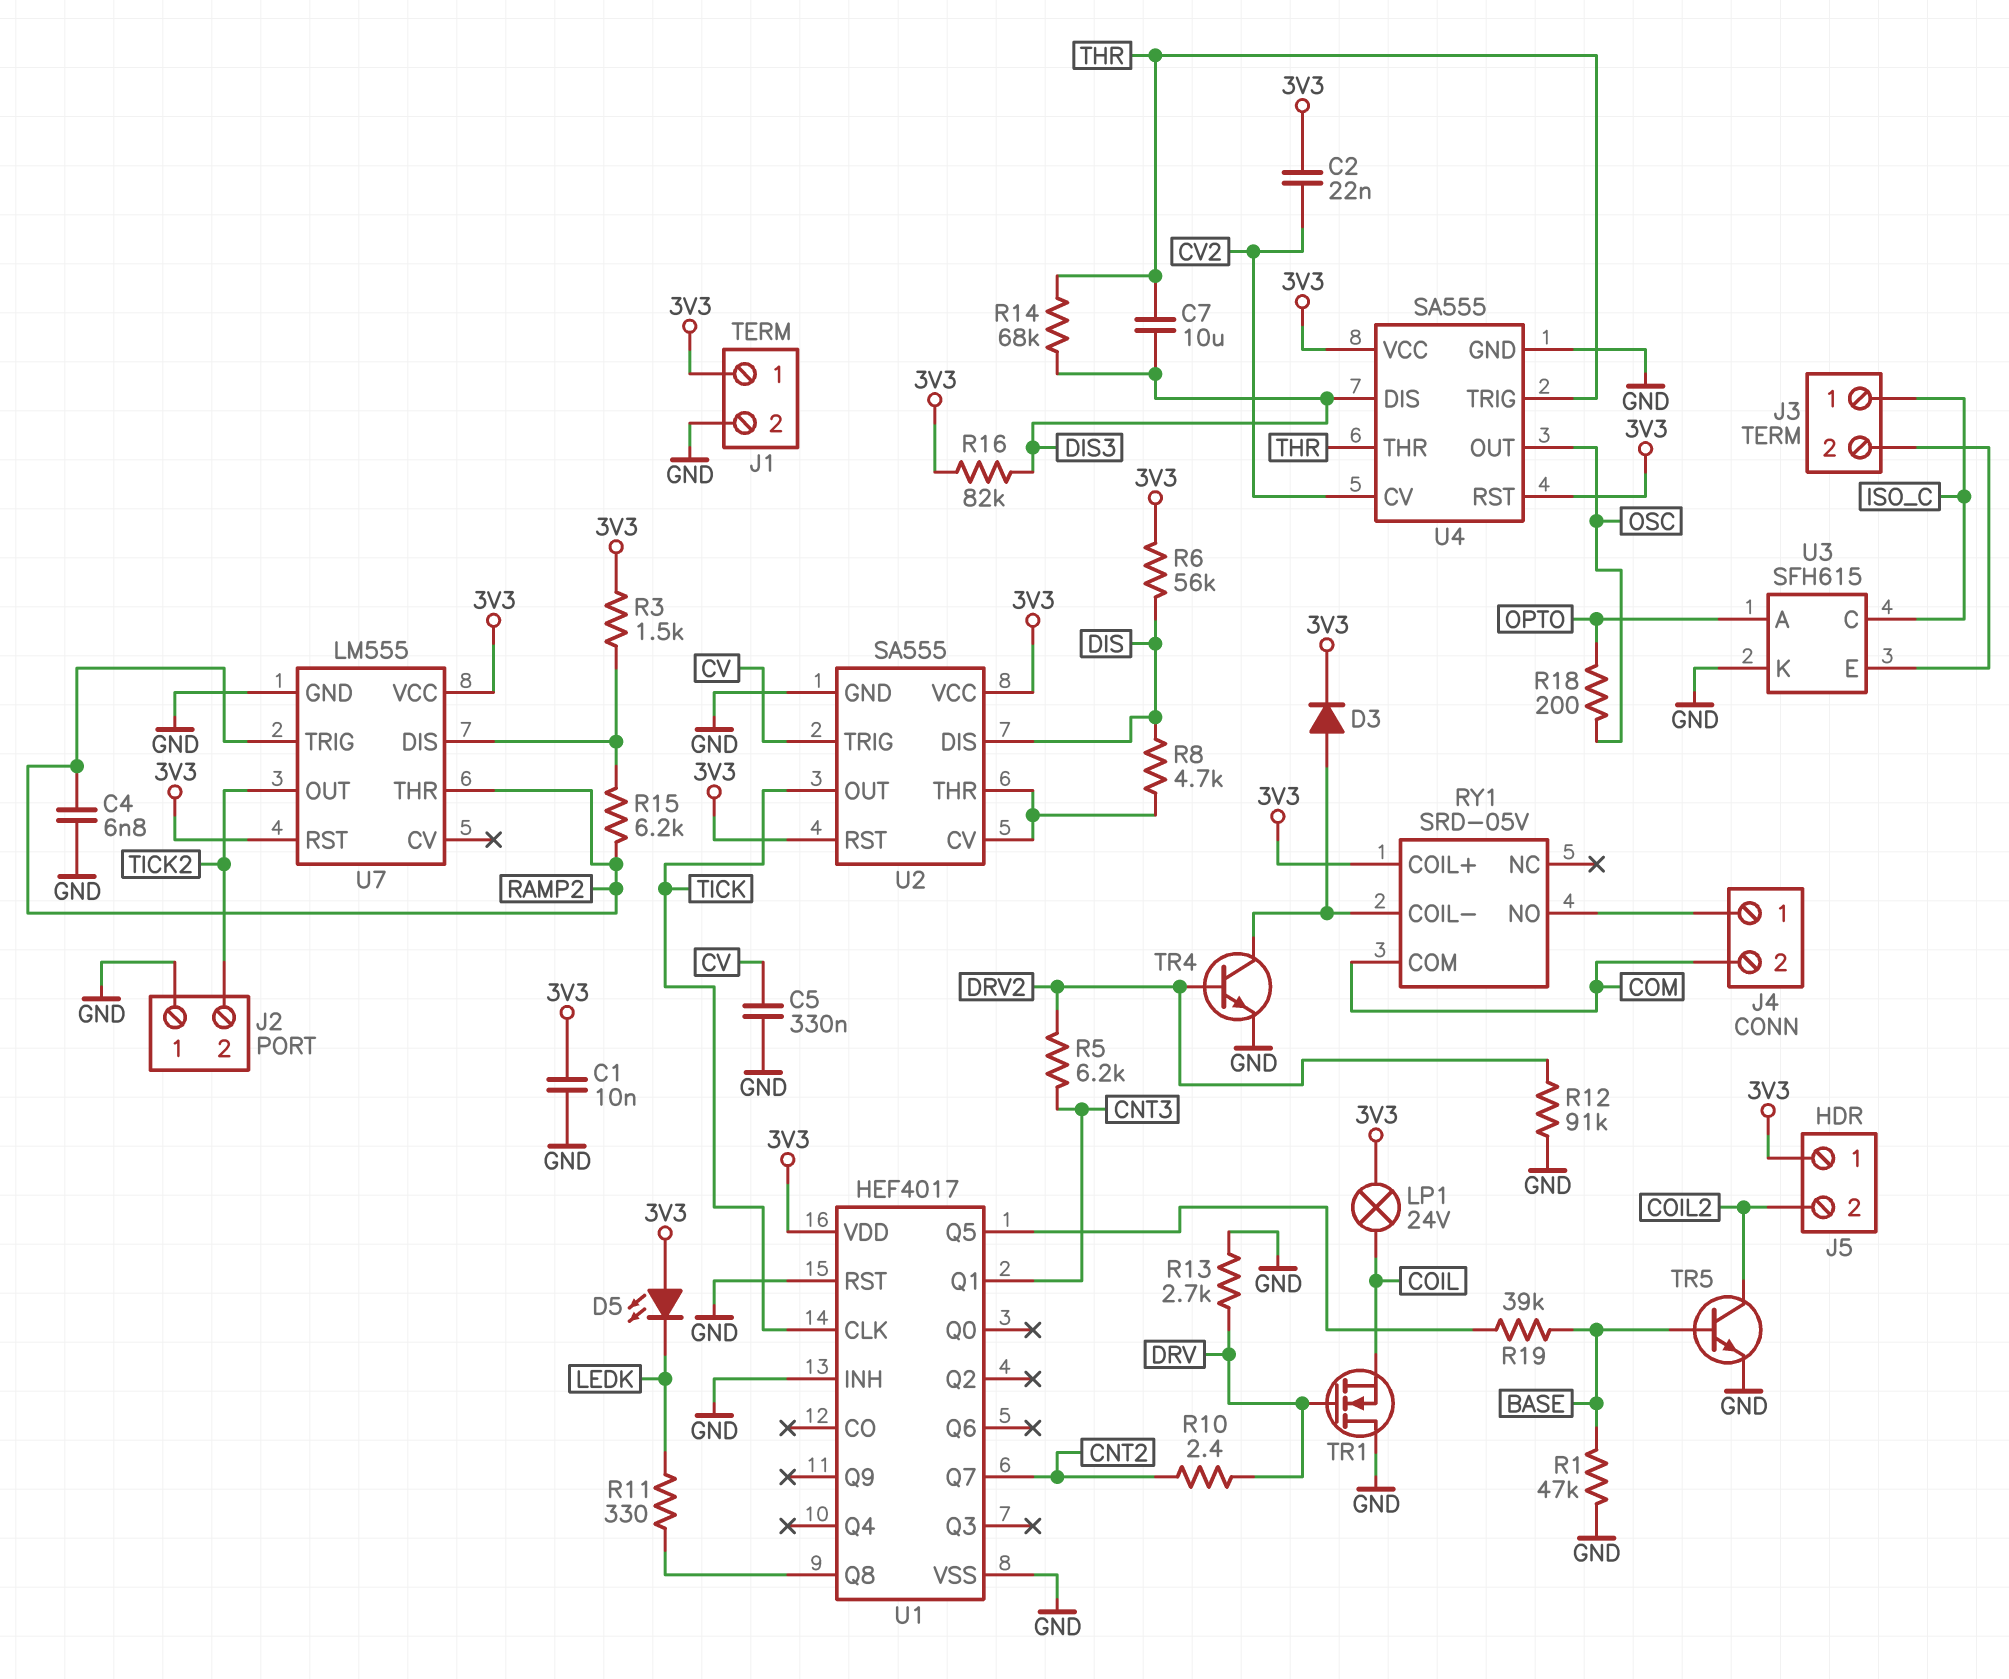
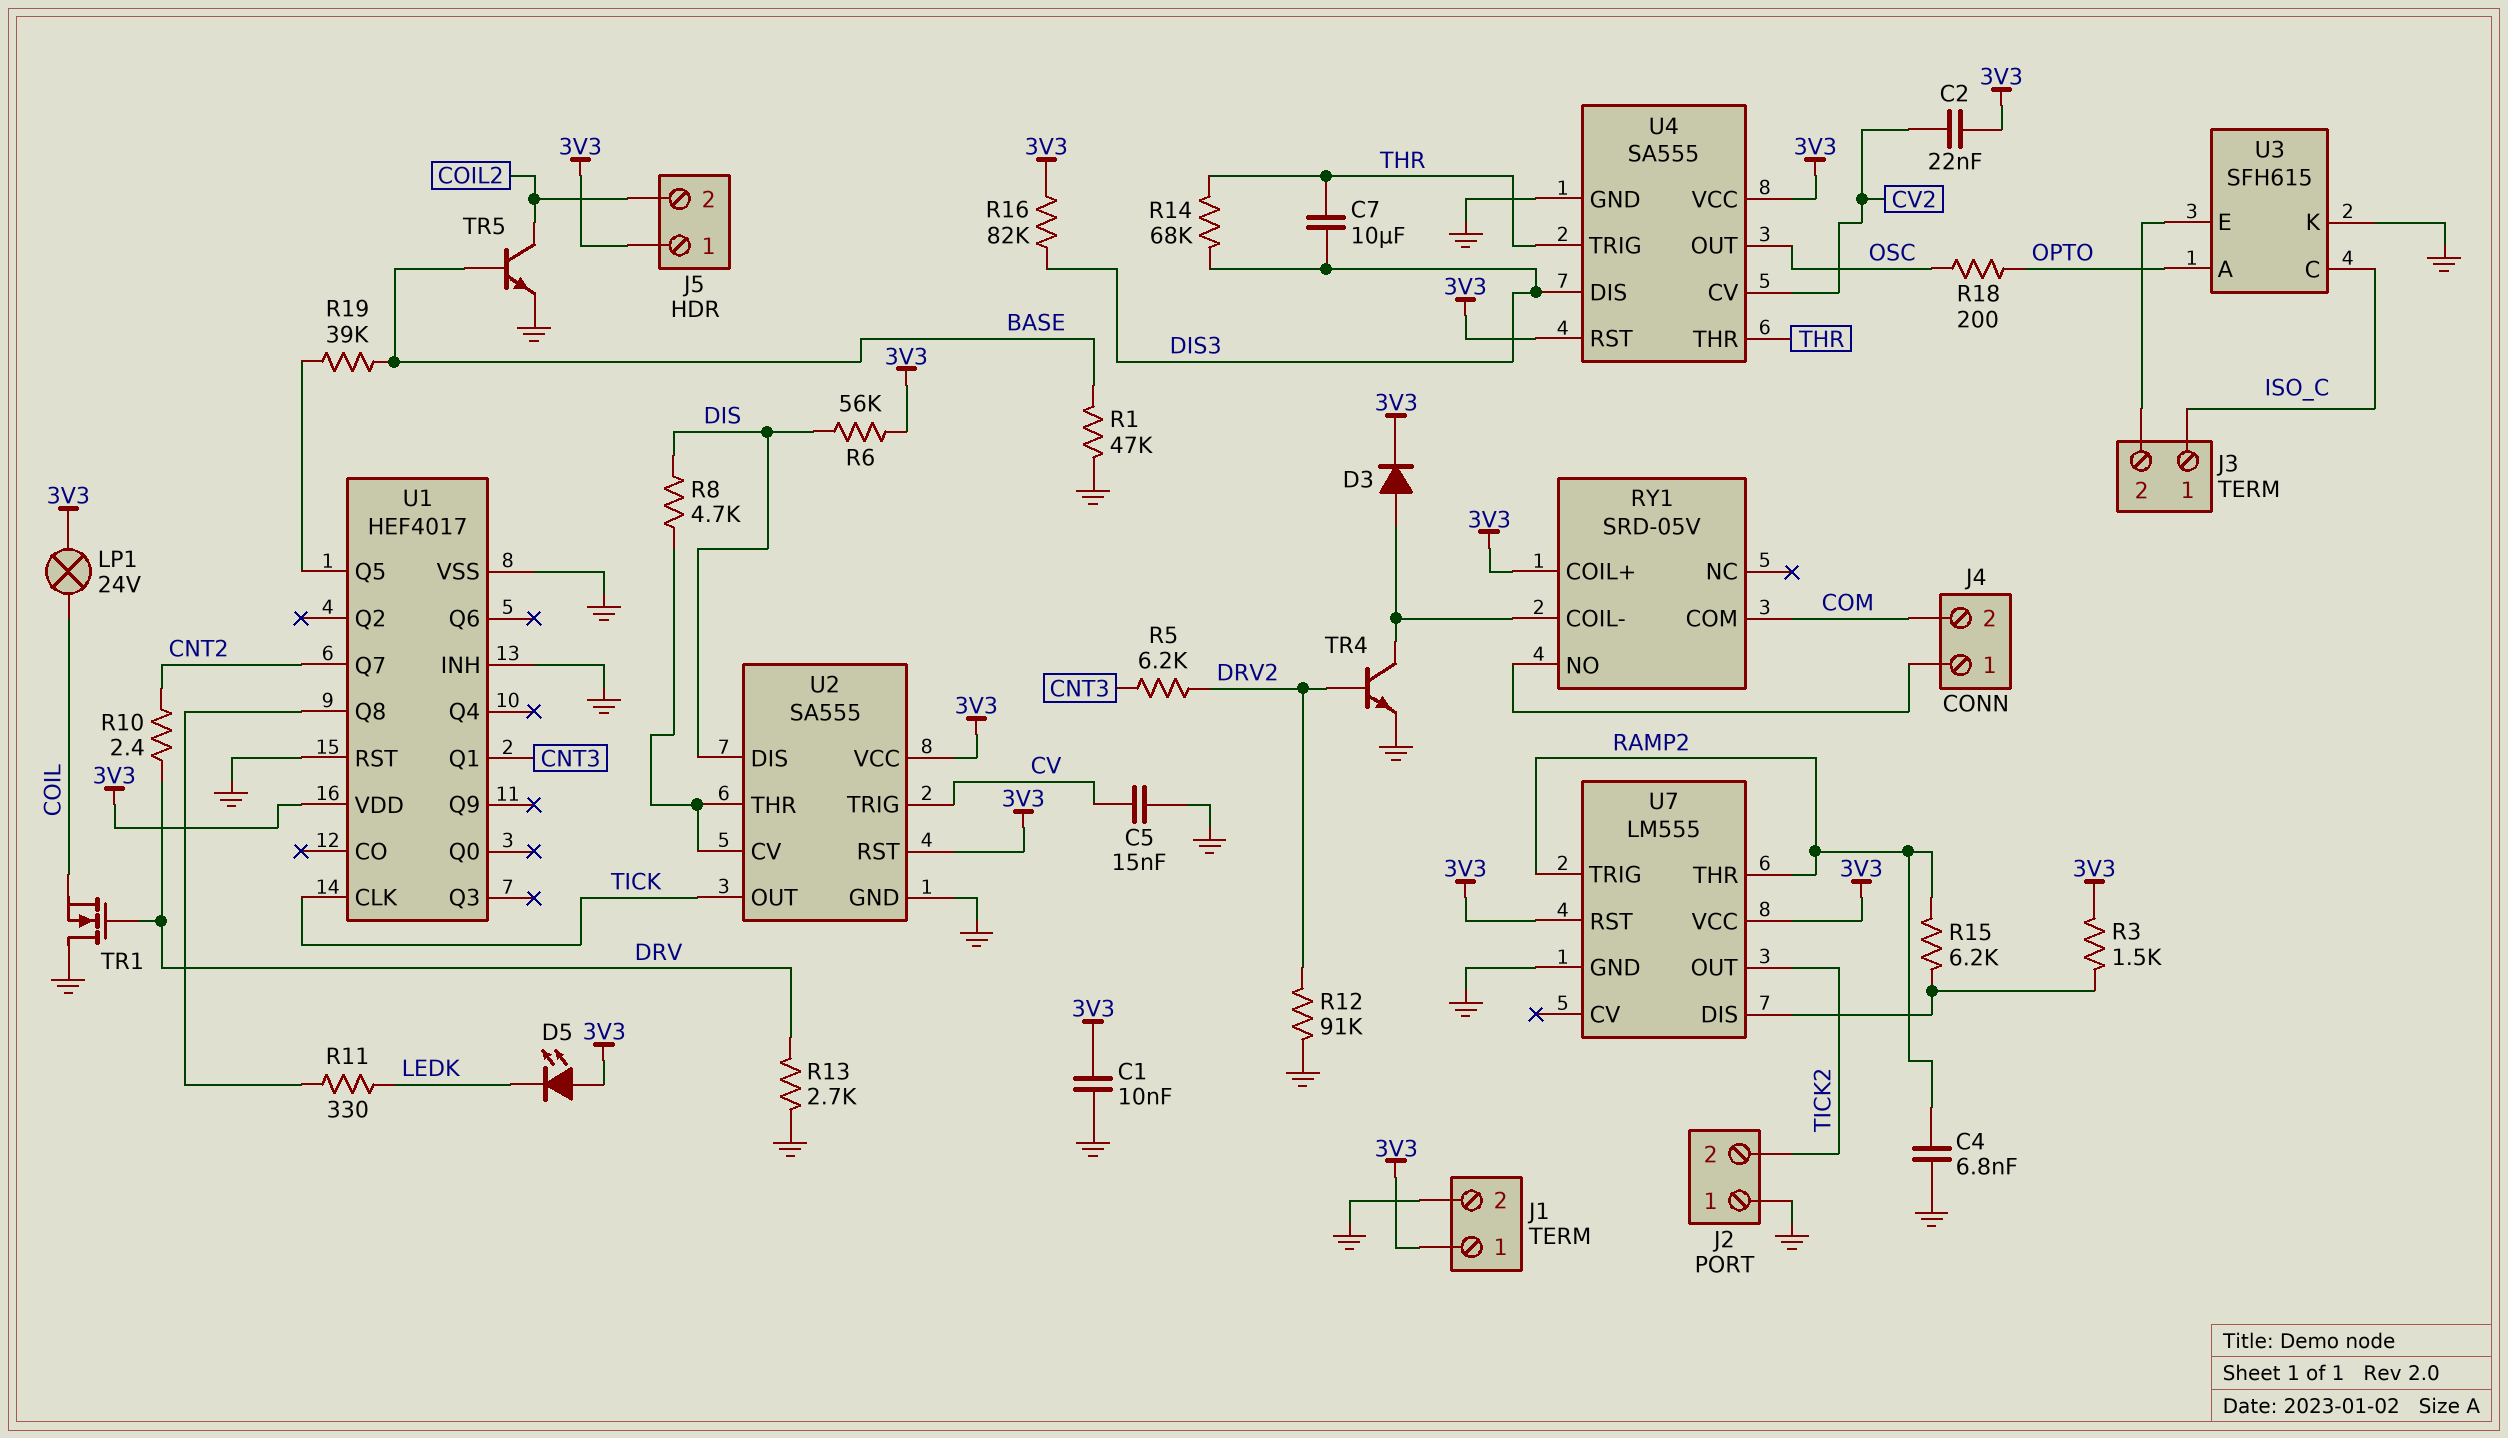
C5: 330nF (CV, GND) -> 15nF (CV, GND)

